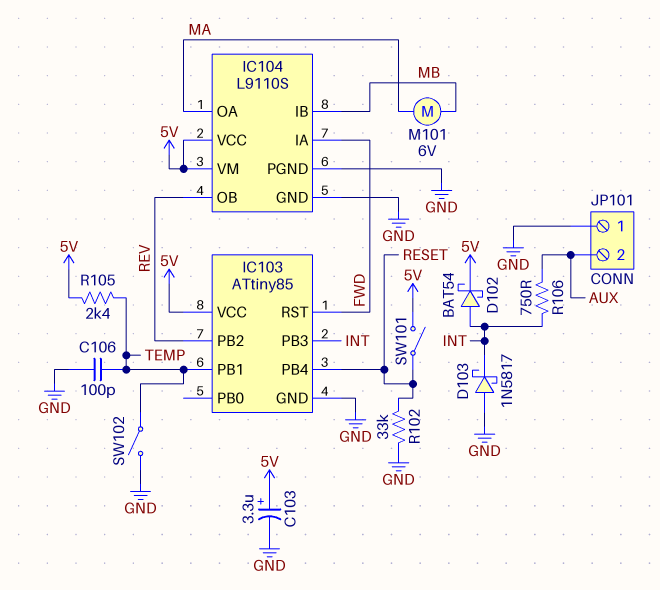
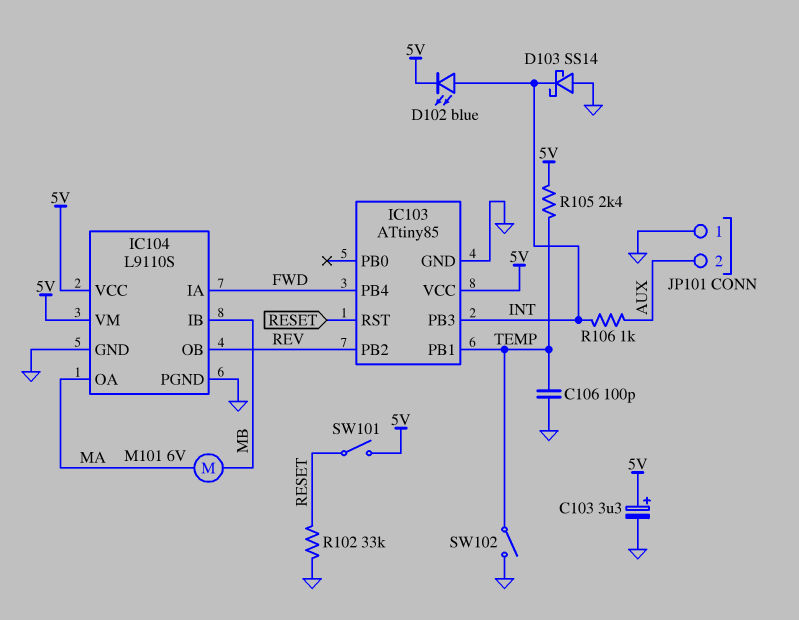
D102: schottky BAT54 (A INT, K 5V) -> LED blue (A INT, K 5V)
D103: schottky 1N5817 (A GND, K INT) -> schottky SS14 (A GND, K INT)
IC103 pin PB4: RESET -> FWD
IC103 pin RST: FWD -> RESET
R106: 750 (AUX, INT) -> 1k (AUX, INT)

